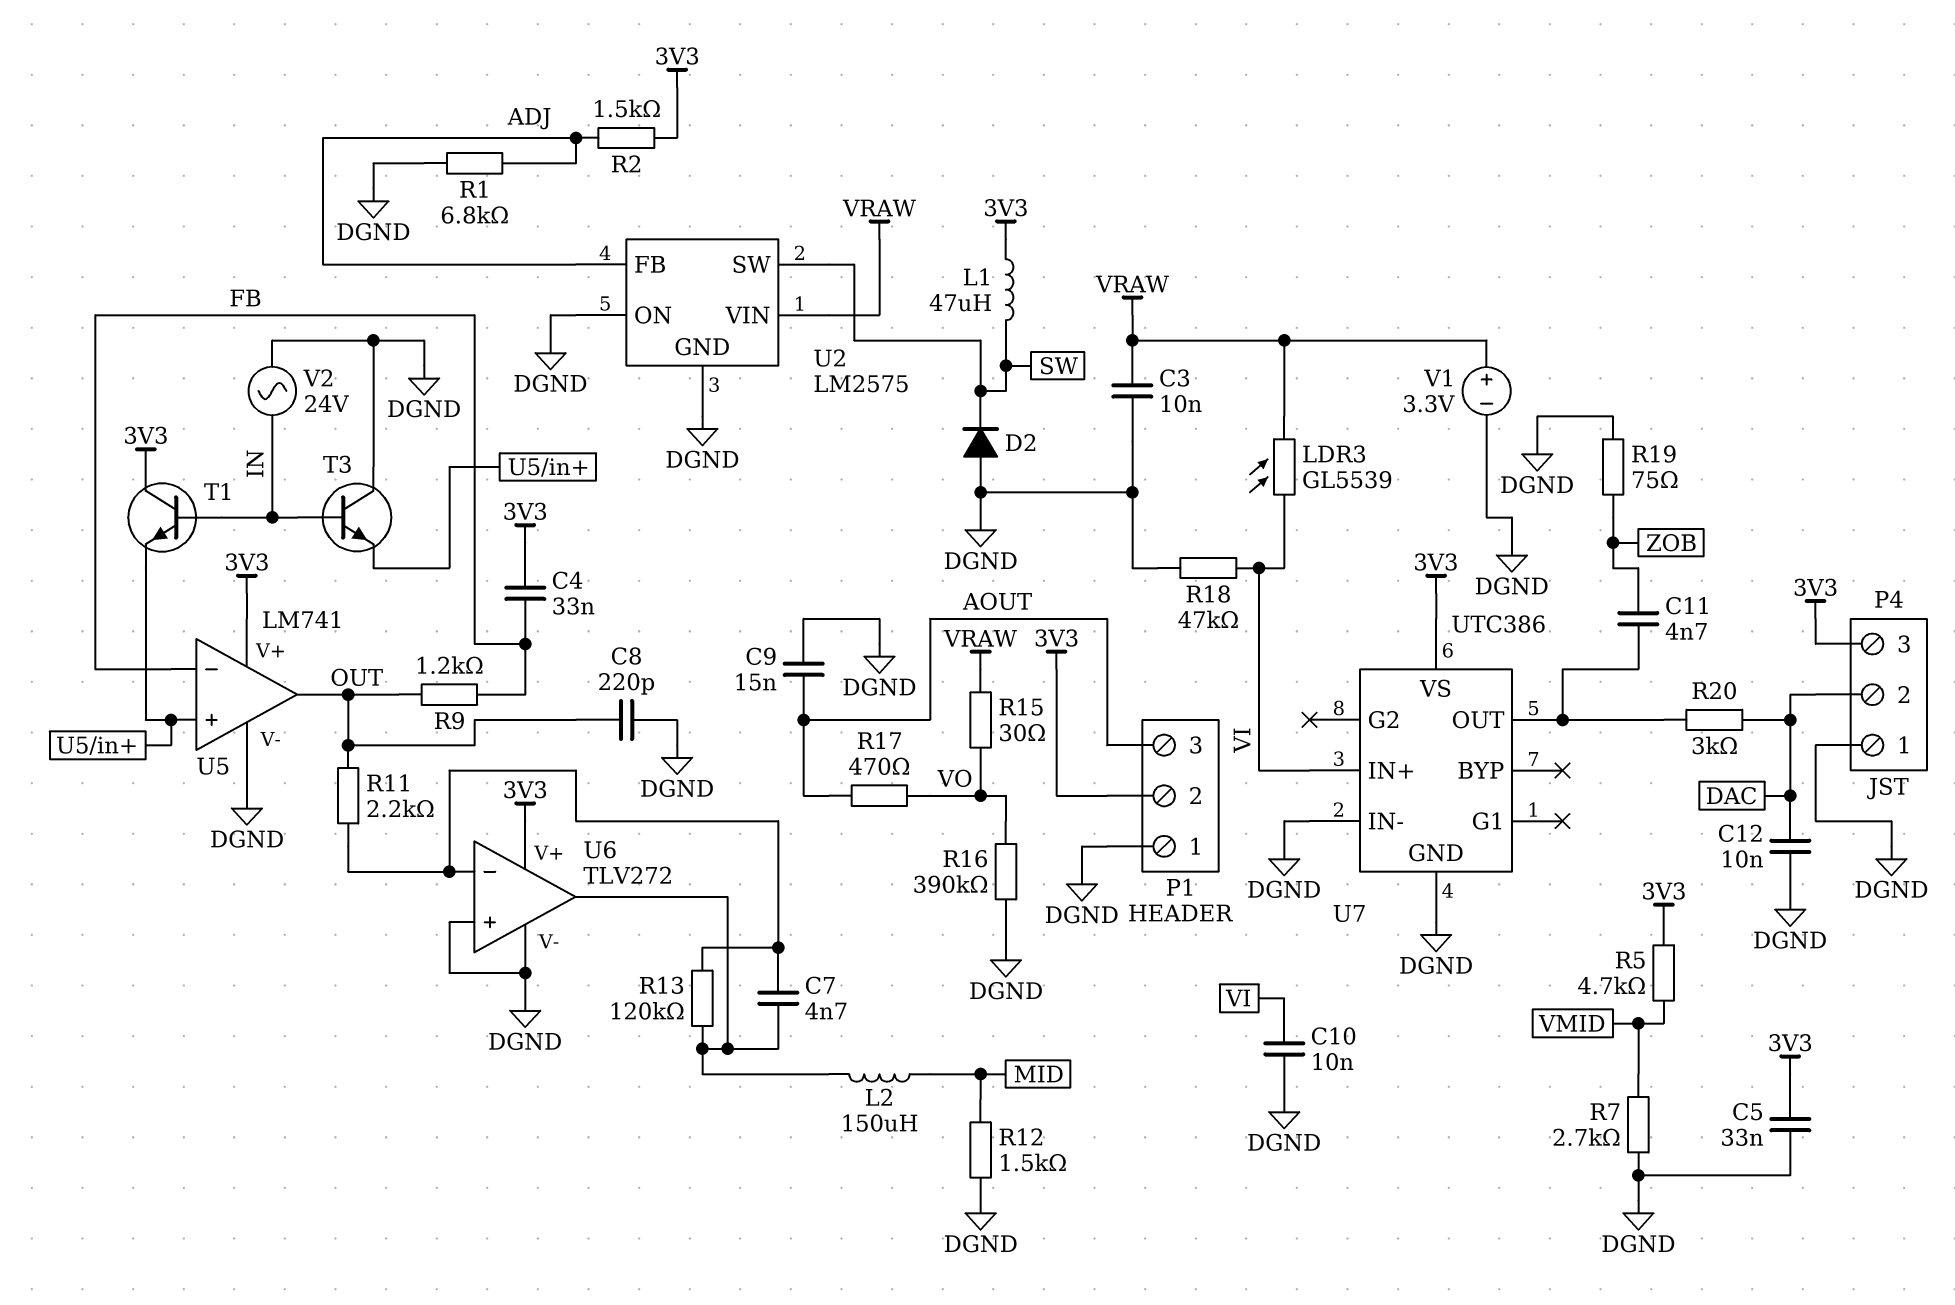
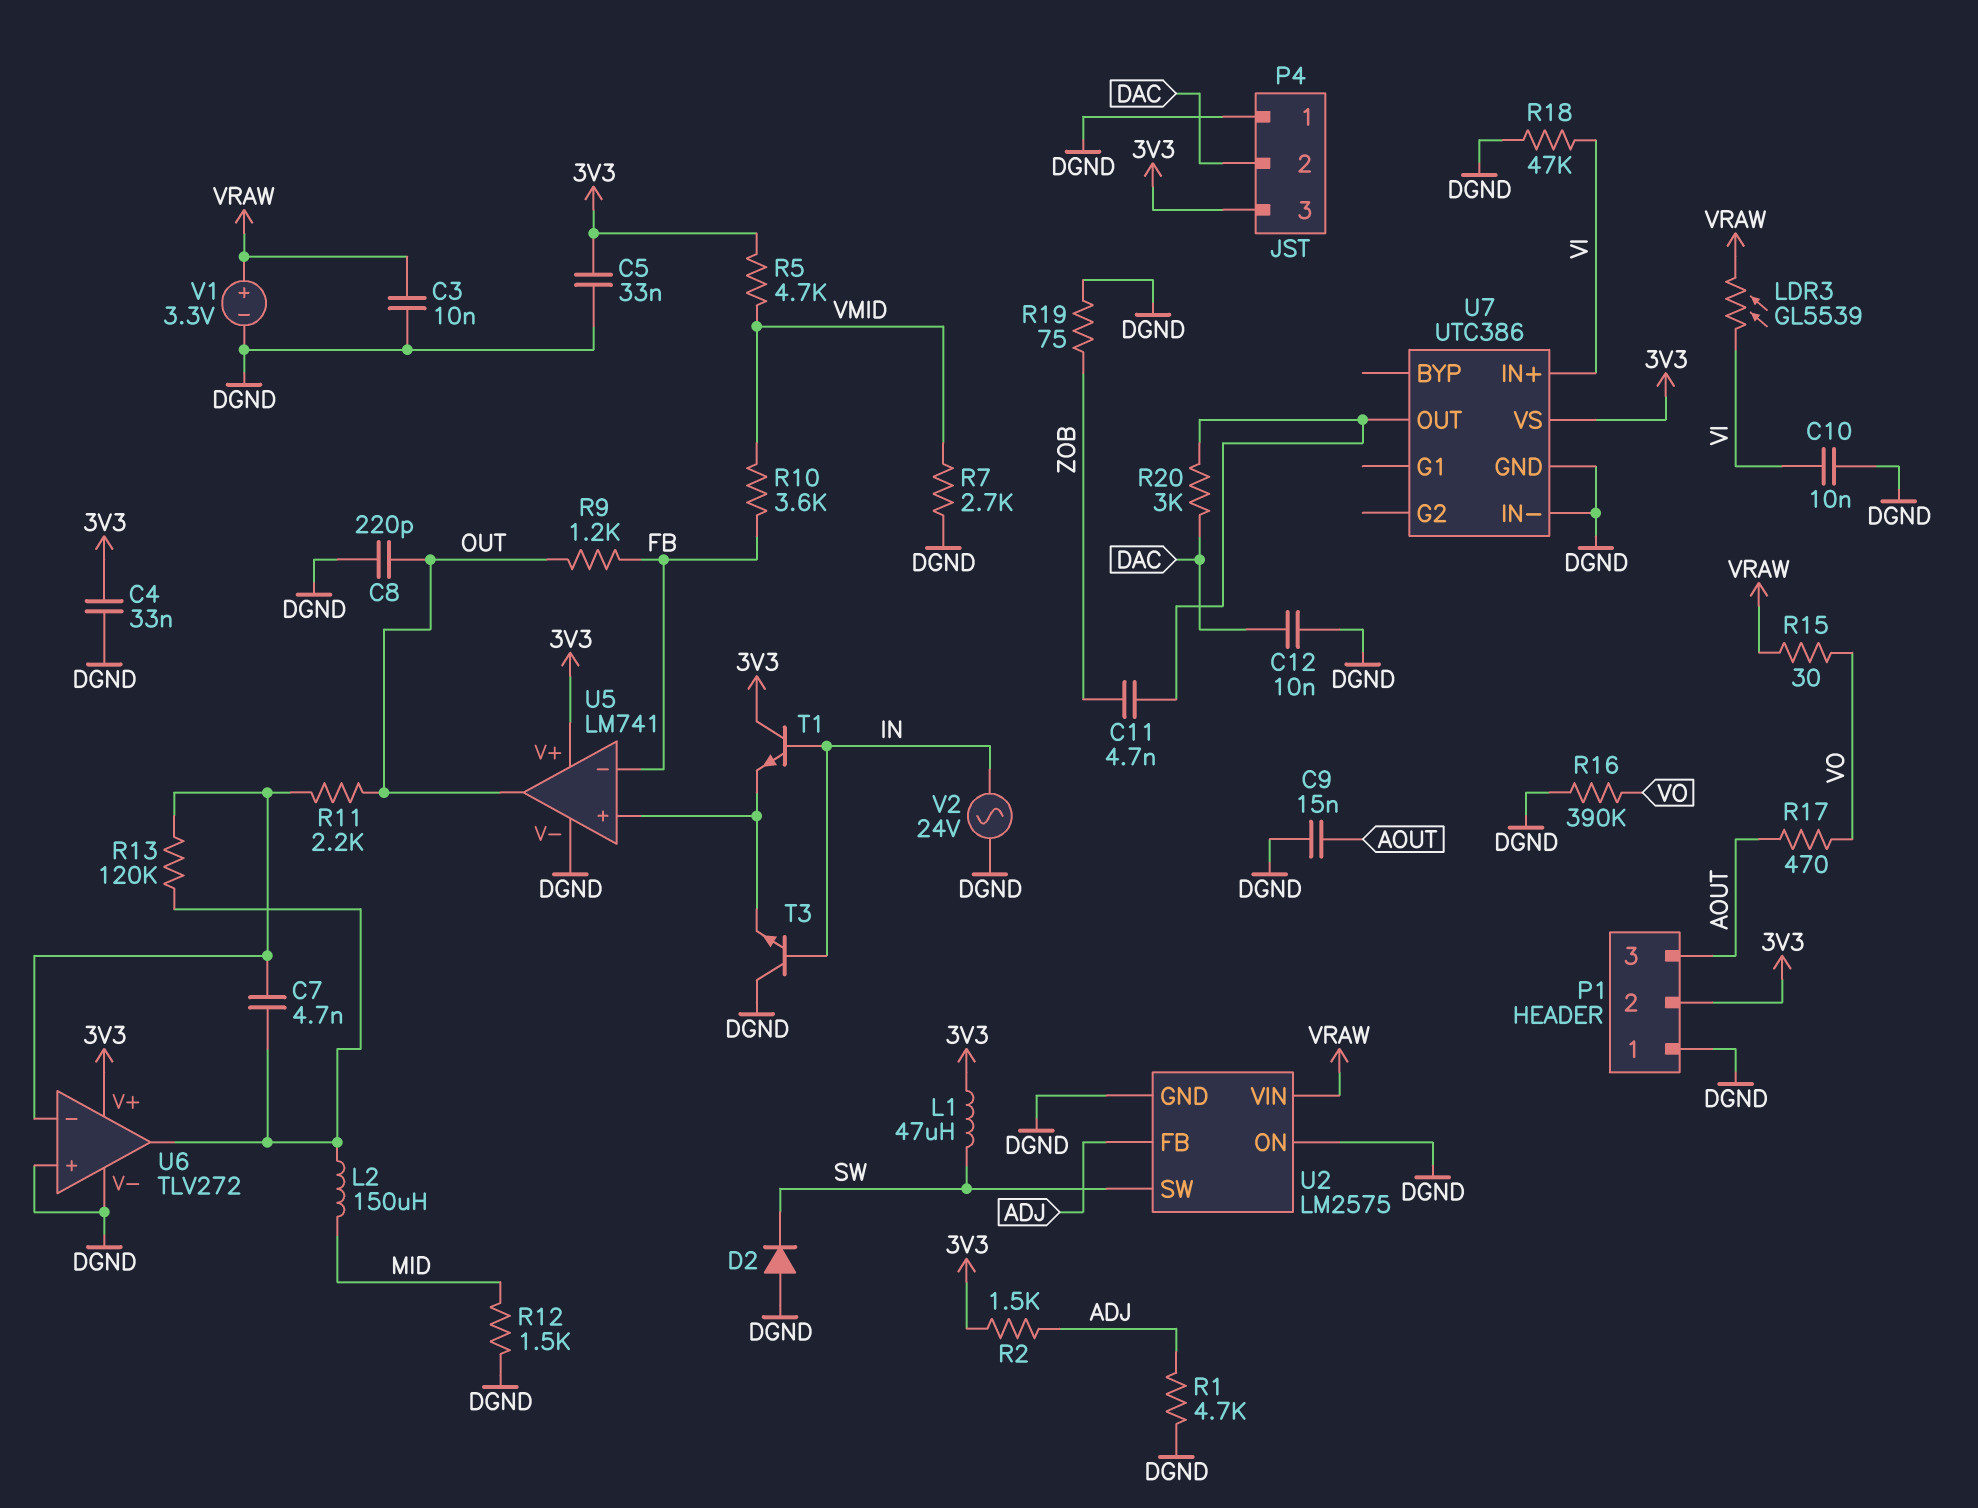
C4: 33nF (3V3, FB) -> 33nF (3V3, DGND)
R1: 6.8k (ADJ, DGND) -> 4.7k (ADJ, DGND)
R10: none -> 3.6k (FB, VMID)

